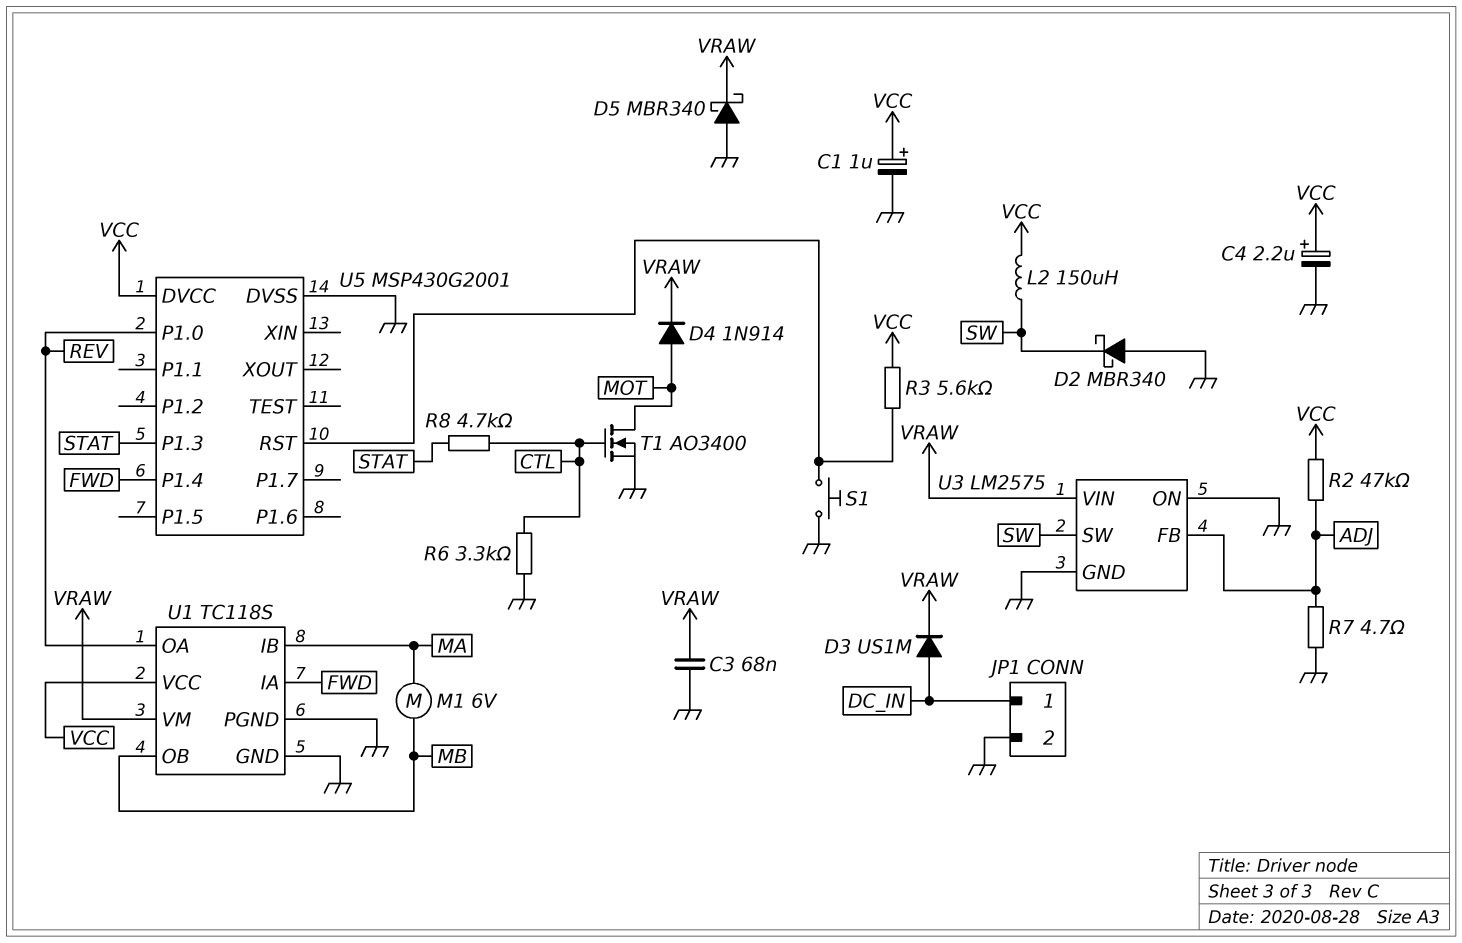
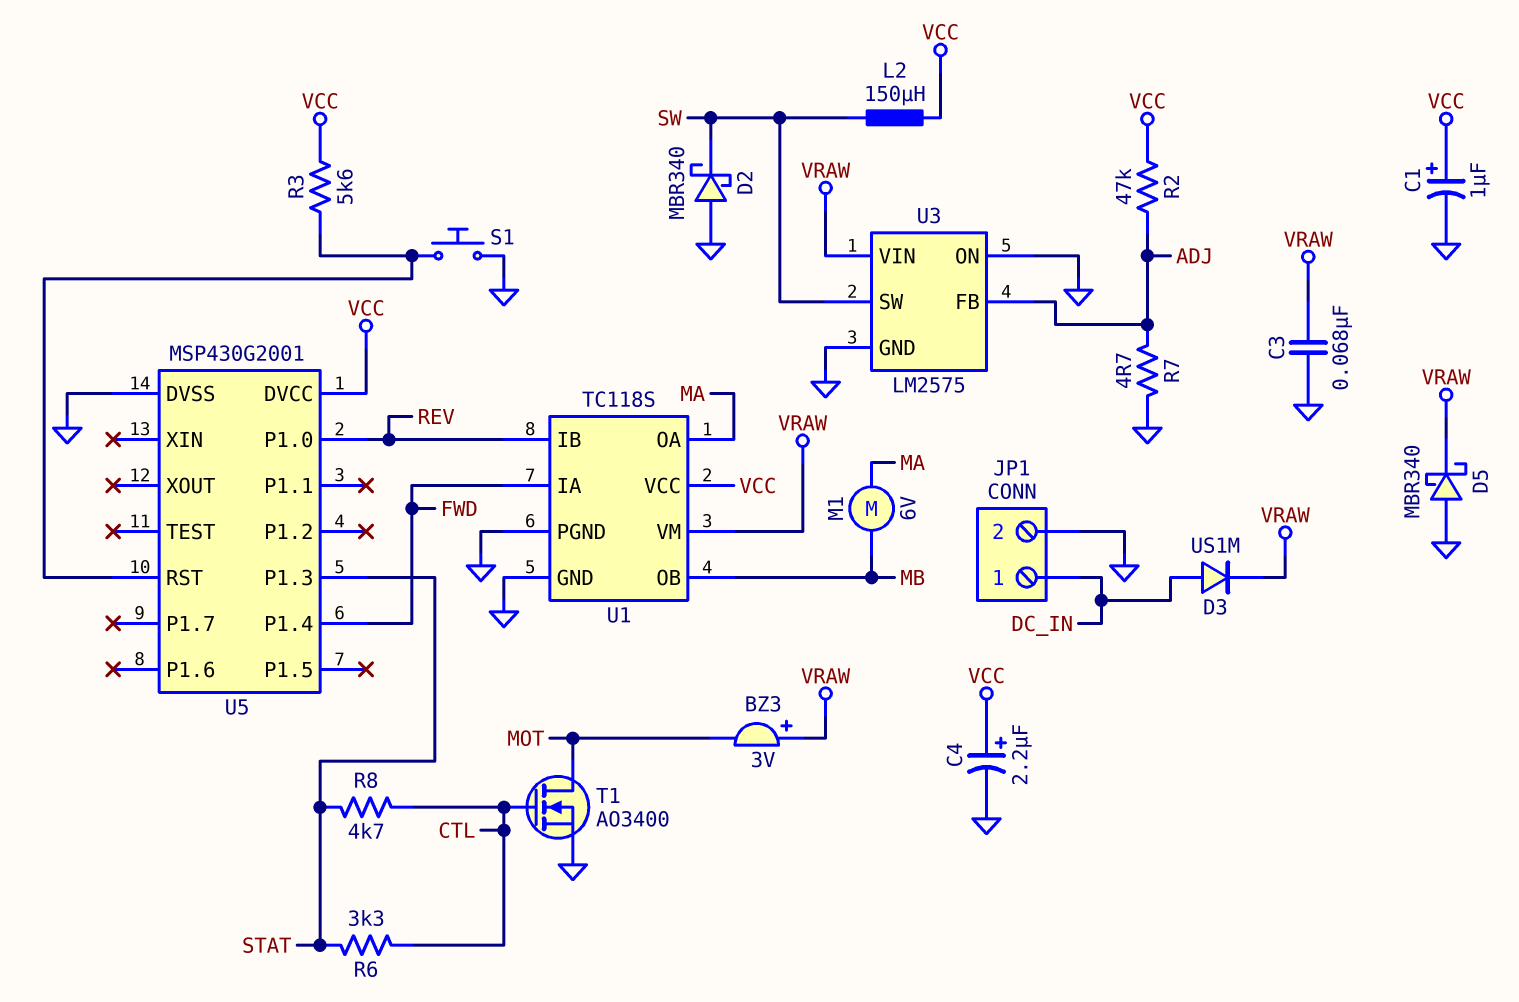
BZ3: none -> buzzer 3V (plus VRAW, minus MOT)
D4: diode 1N914 (A MOT, K VRAW) -> none
R6: 3.3k (CTL, GND) -> 3.3k (CTL, STAT)
U1 pin IB: MA -> REV
U1 pin OA: REV -> MA

